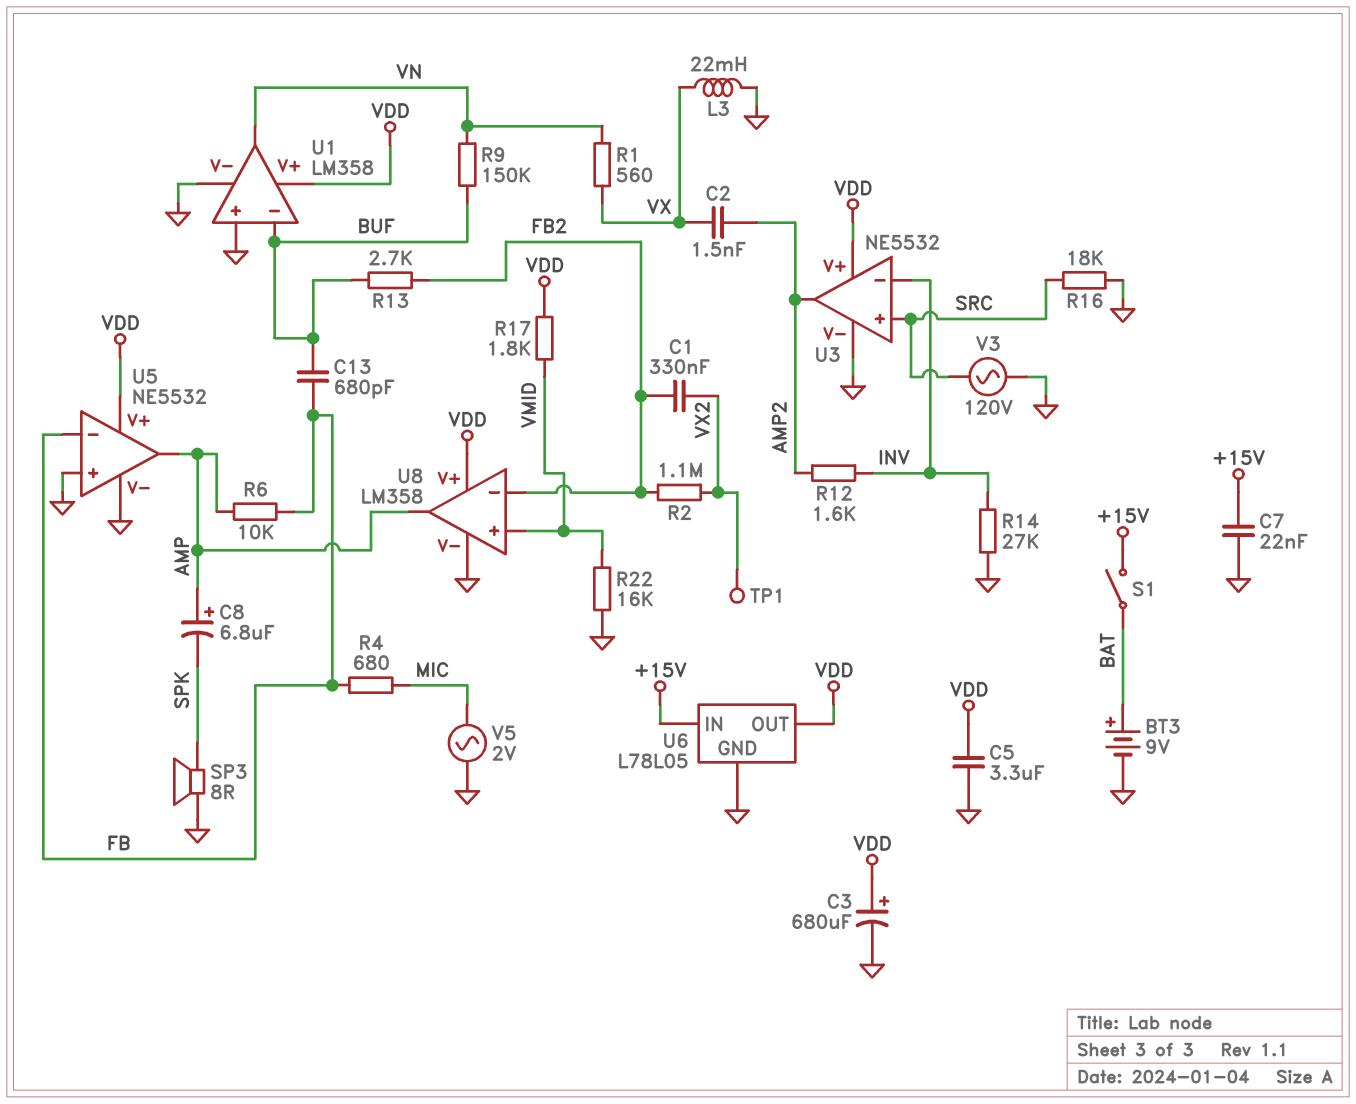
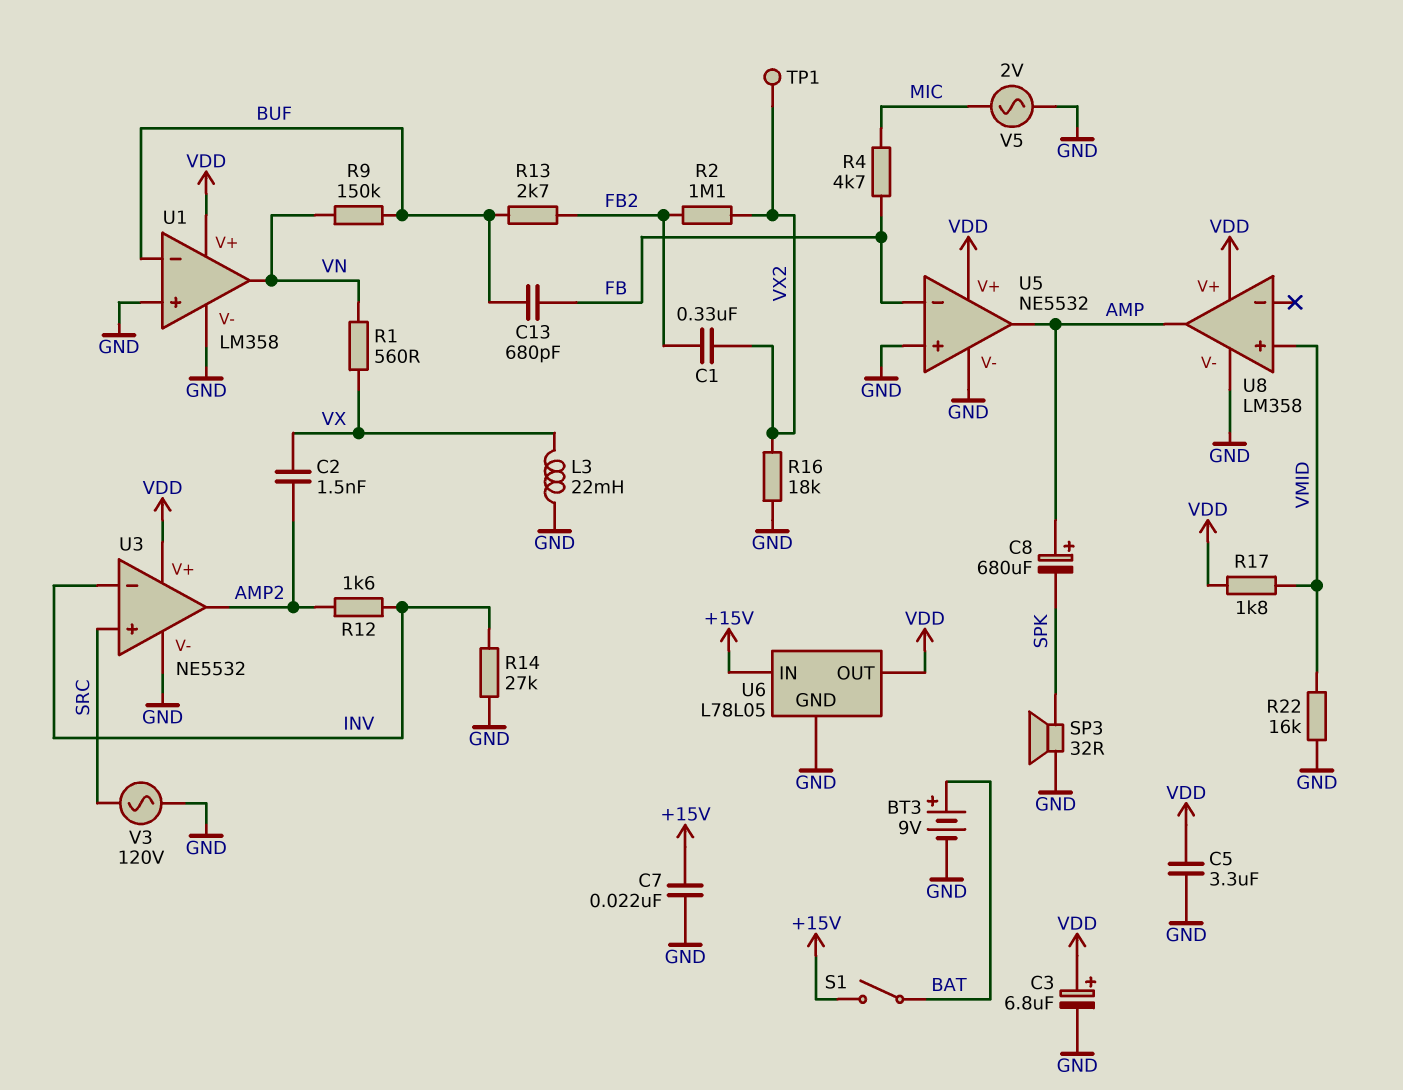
C3: 680uF (plus VDD, minus GND) -> 6.8uF (plus VDD, minus GND)
C8: 6.8uF (plus AMP, minus SPK) -> 680uF (plus AMP, minus SPK)
R4: 680 (FB, MIC) -> 4.7k (FB, MIC)
R6: 10k (AMP, FB) -> none
R16: 18k (GND, SRC) -> 18k (GND, VX2)
SP3: speaker 8R (GND, SPK) -> speaker 32R (GND, SPK)
U8 pin in-: FB2 -> none

